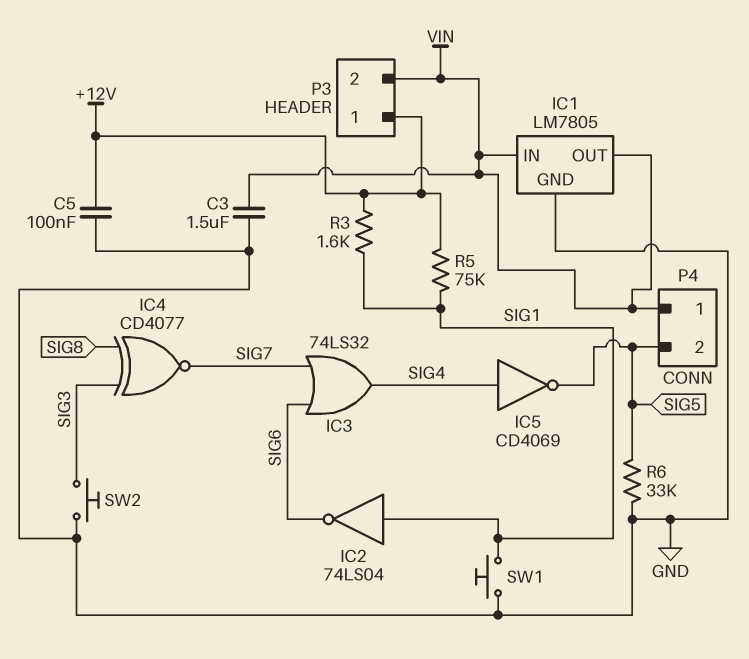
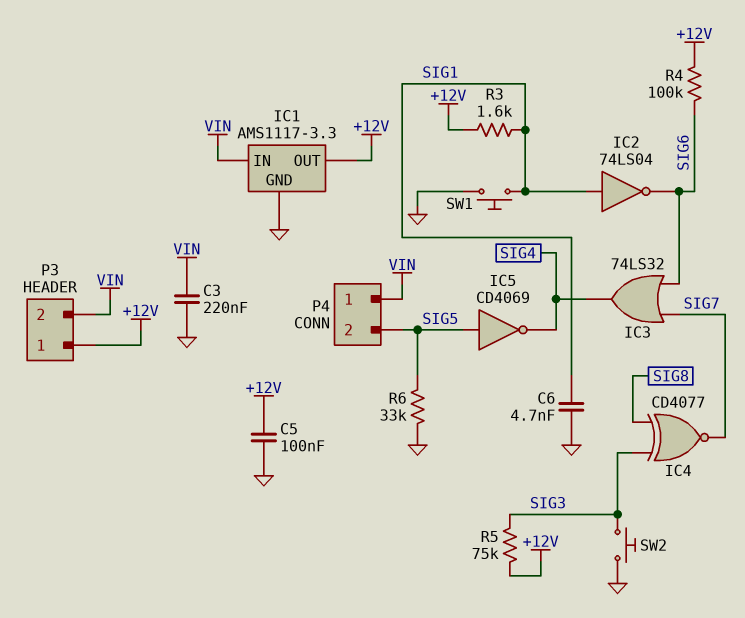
C3: 1.5uF (GND, VIN) -> 220nF (GND, VIN)
C6: none -> 4.7nF (GND, SIG1)
IC1: LM7805 -> AMS1117-3.3
IC1 pin OUT: VIN -> +12V
IC5: NOT CD4069 (in SIG4, out SIG5) -> NOT CD4069 (in SIG5, out SIG4)
R4: none -> 100k (+12V, SIG6)
R5: 75k (+12V, SIG1) -> 75k (+12V, SIG3)

